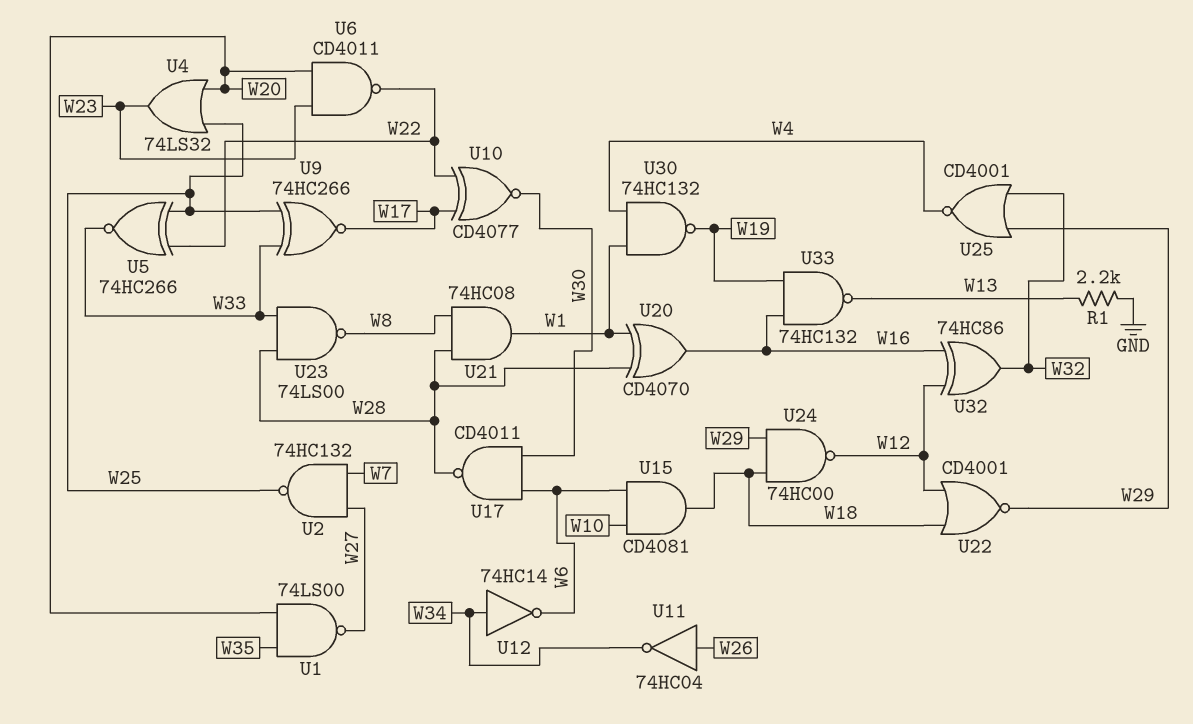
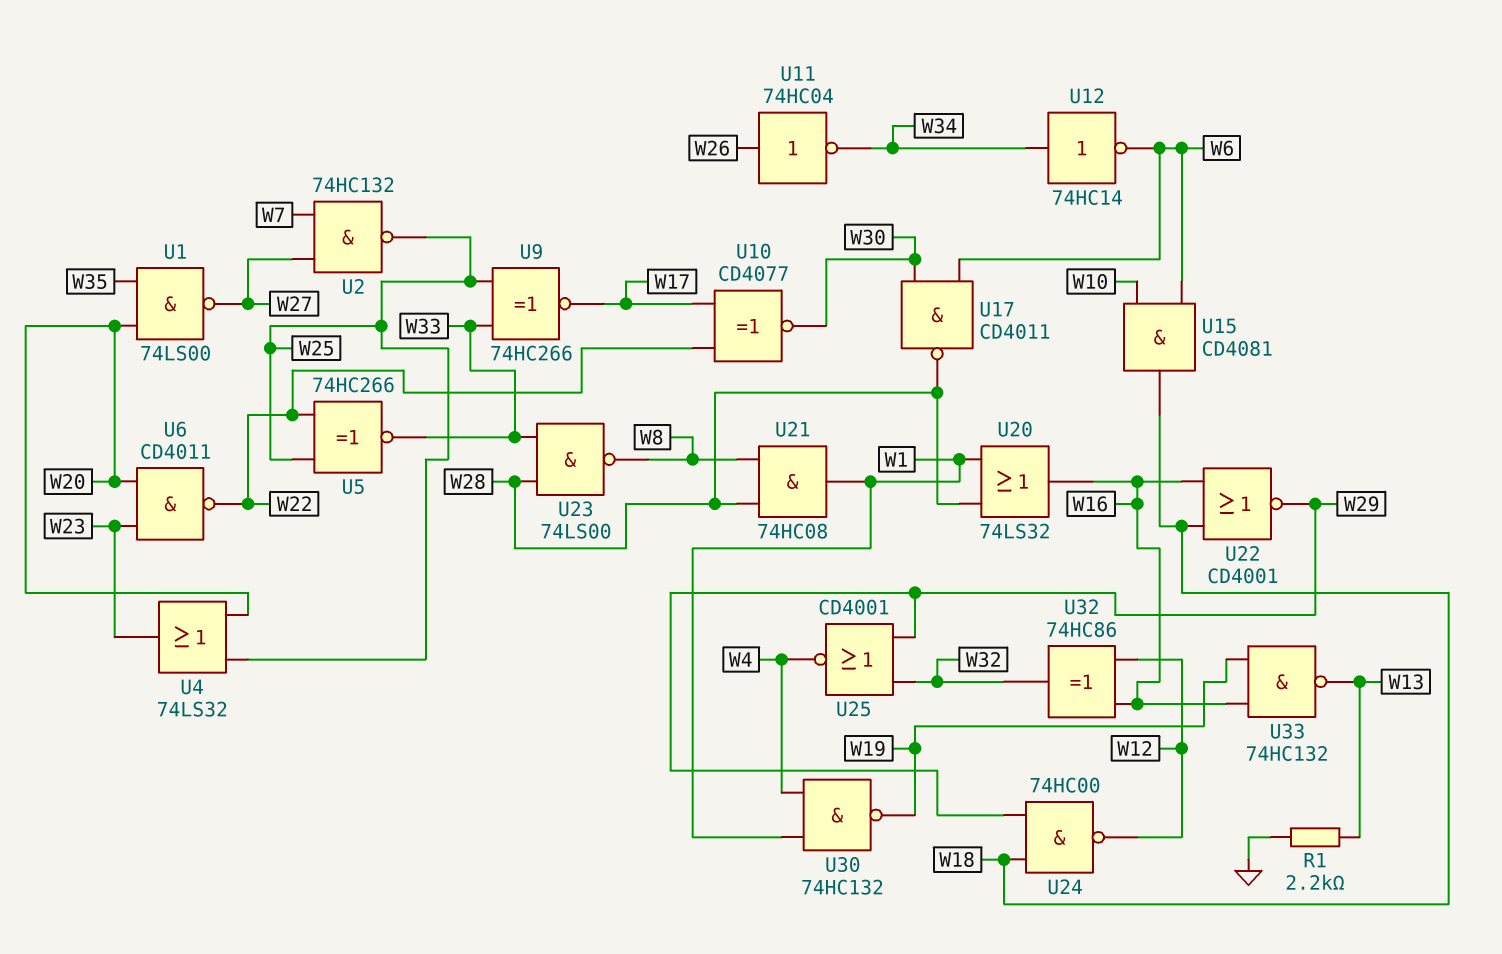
U20: XOR CD4070 (in W1, in W28, out W16) -> OR 74LS32 (in W1, in W28, out W16)
U22: NOR CD4001 (in W12, in W18, out W29) -> NOR CD4001 (in W16, in W18, out W29)

